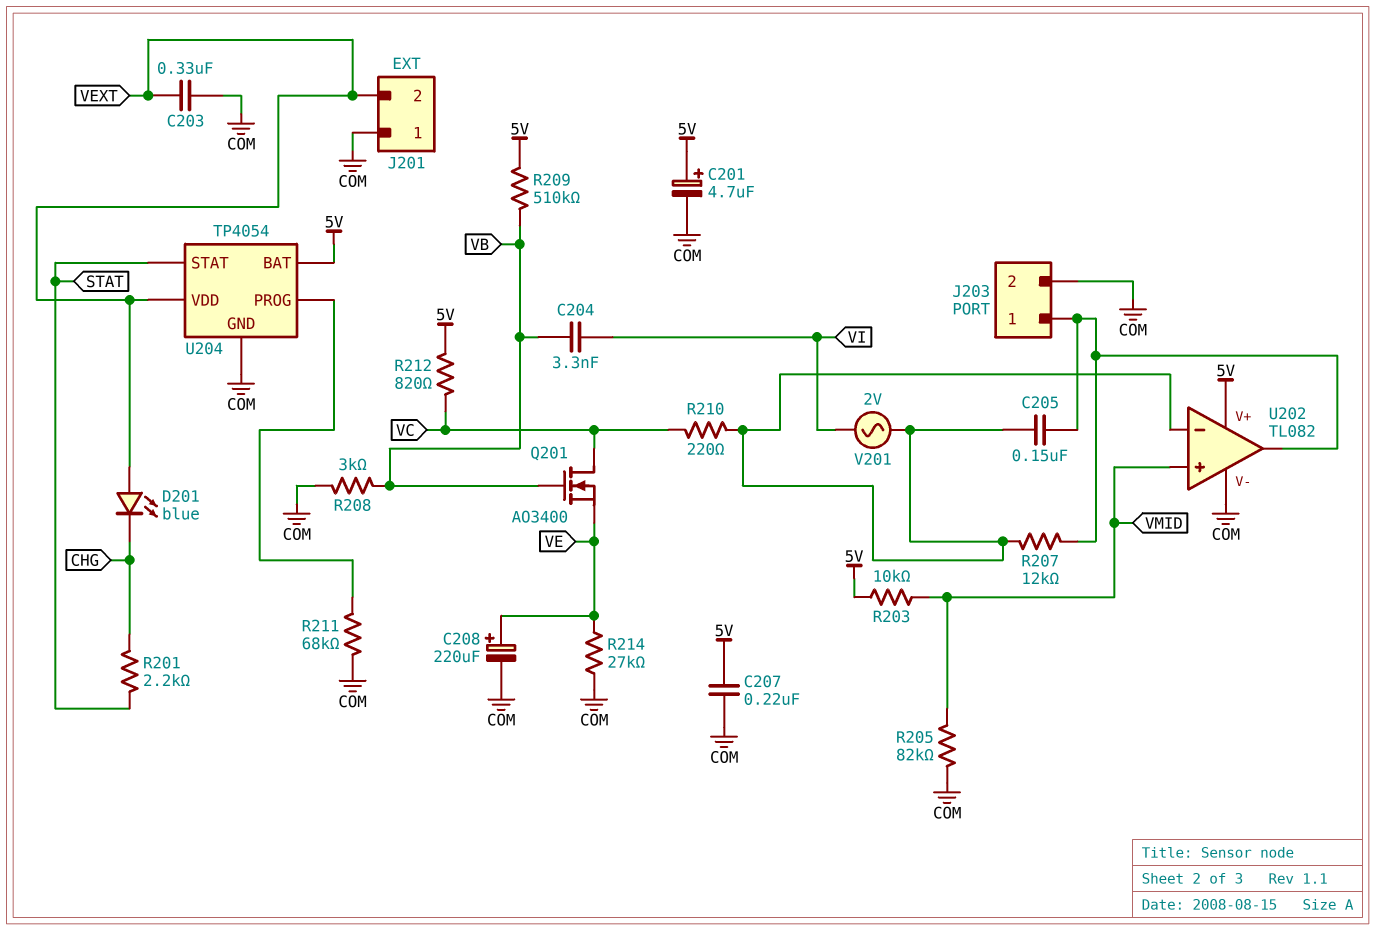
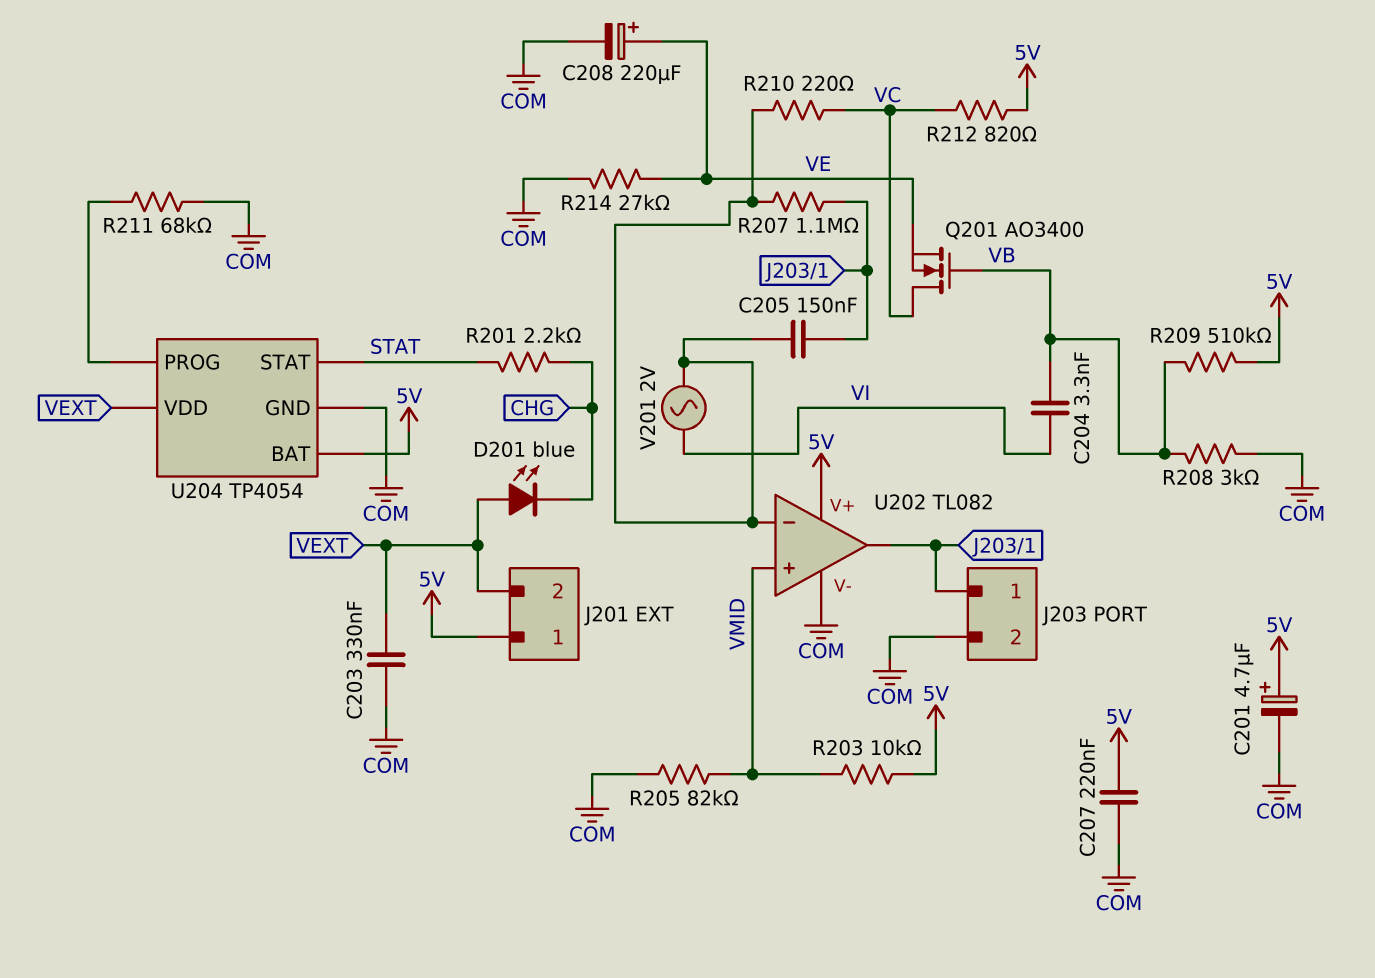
J201 pin 1: COM -> 5V
R207: 12k (J203/1, U202/in-) -> 1.1M (J203/1, U202/in-)

